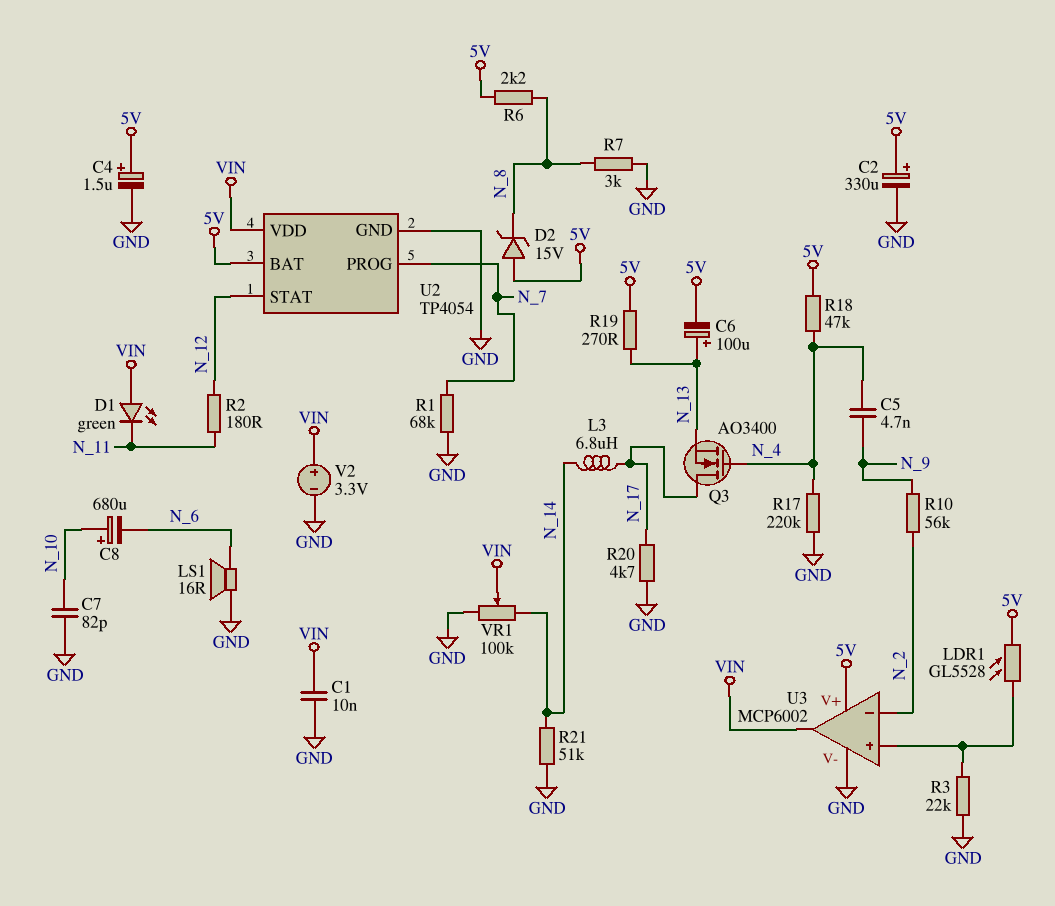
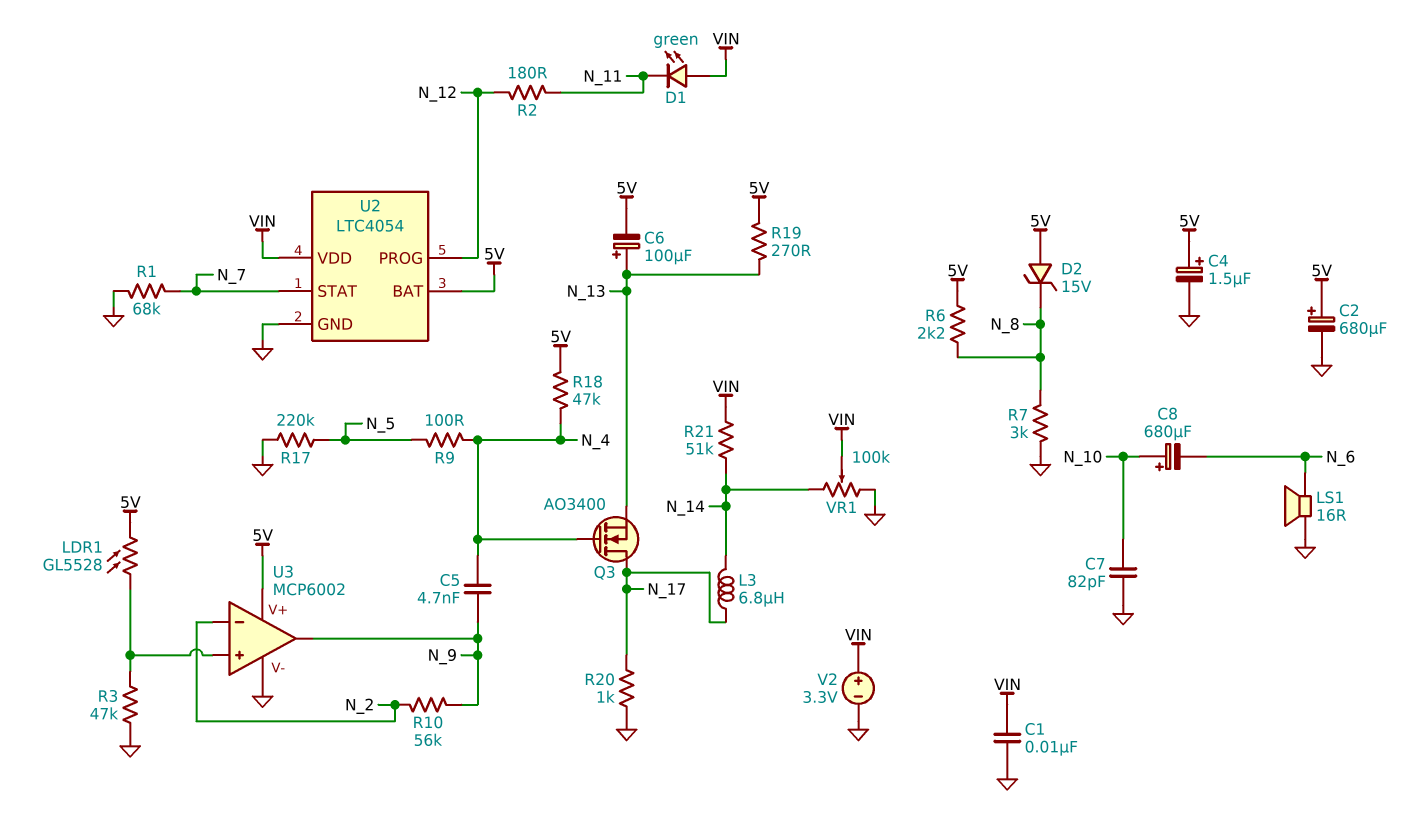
C2: 330uF (plus 5V, minus GND) -> 680uF (plus 5V, minus GND)
R3: 22k (GND, U3/in+) -> 47k (GND, U3/in+)
R9: none -> 100 (N_4, N_5)
R17: 220k (GND, N_4) -> 220k (GND, N_5)
R20: 4.7k (GND, N_17) -> 1k (GND, N_17)
R21: 51k (GND, N_14) -> 51k (N_14, VIN)
U2: TP4054 -> LTC4054
U2 pin PROG: N_7 -> N_12
U2 pin STAT: N_12 -> N_7
U3 pin out: VIN -> N_9

